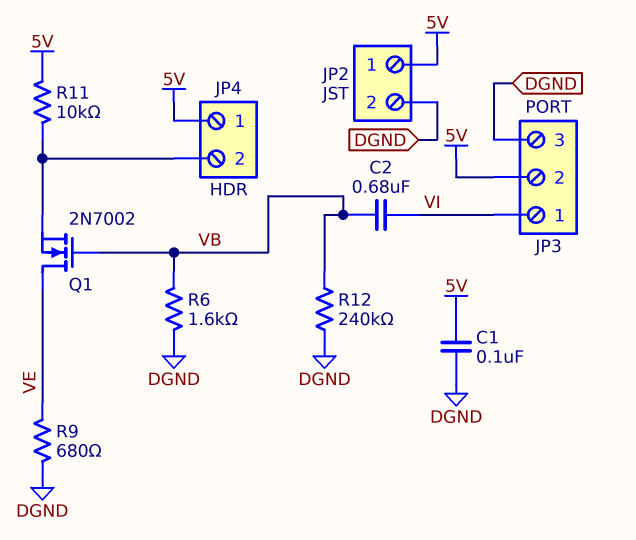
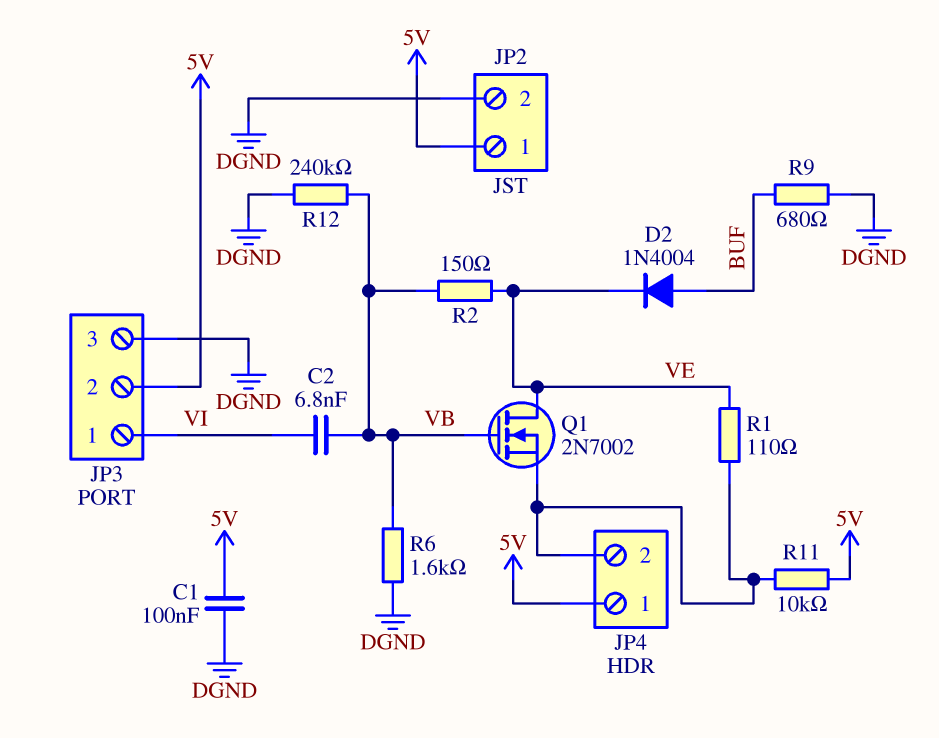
C2: 680nF (VB, VI) -> 6.8nF (VB, VI)
D2: none -> diode 1N4004 (A BUF, K VE)
R1: none -> 110 (JP4/2, VE)
R2: none -> 150 (VB, VE)
R9: 680 (DGND, VE) -> 680 (BUF, DGND)

